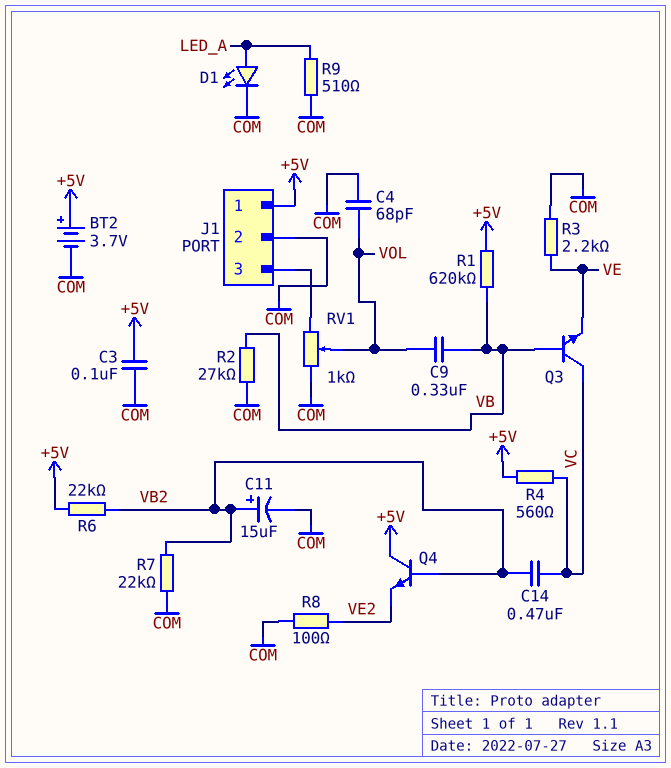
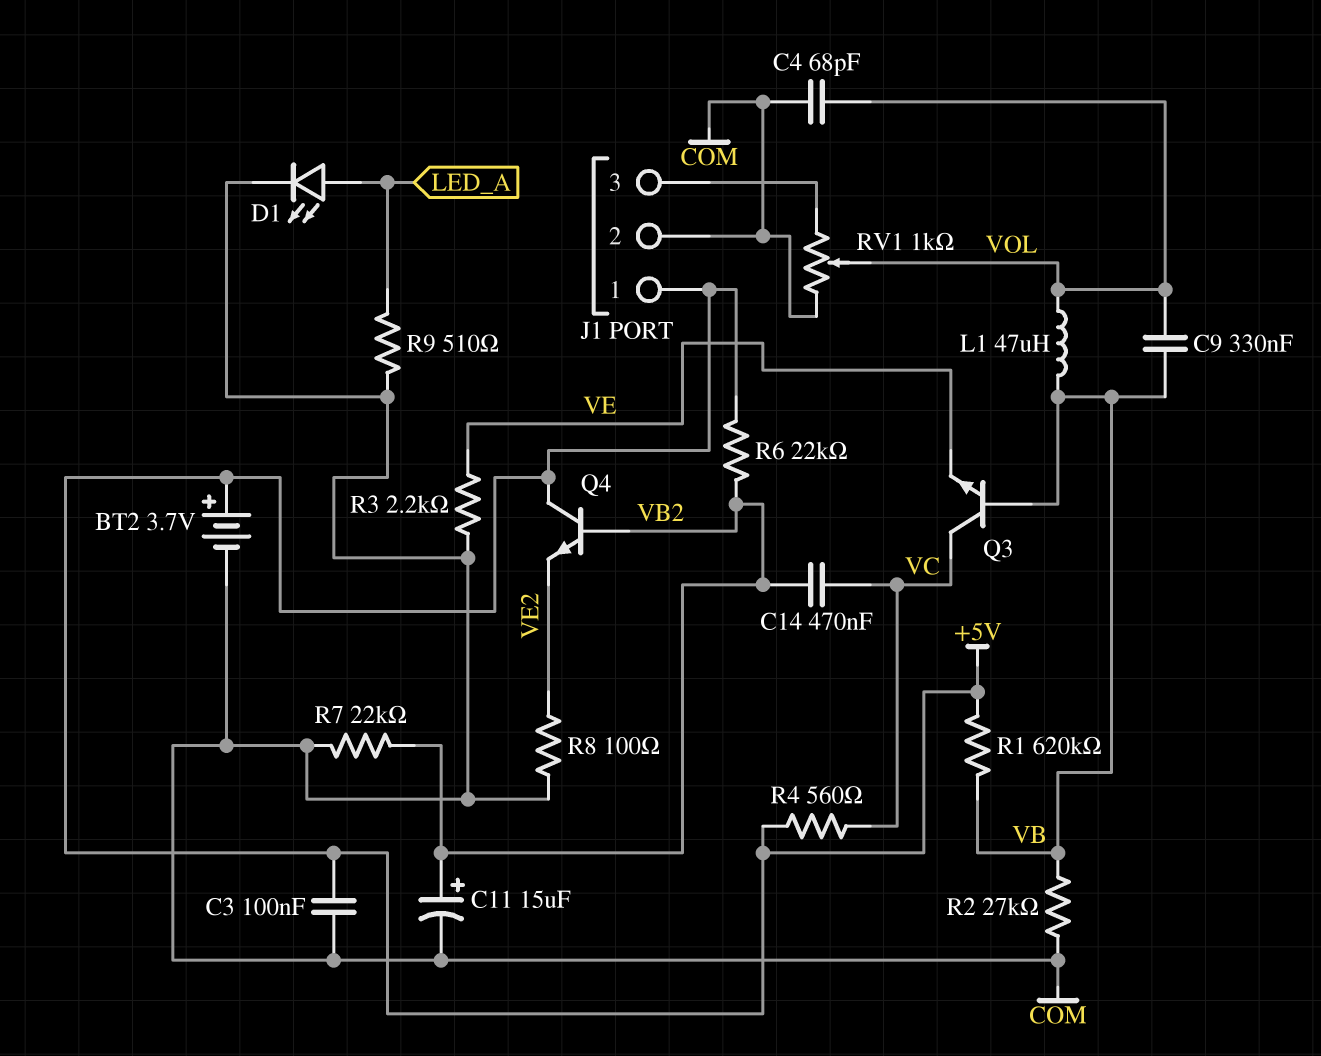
L1: none -> 47uH (VB, VOL)

